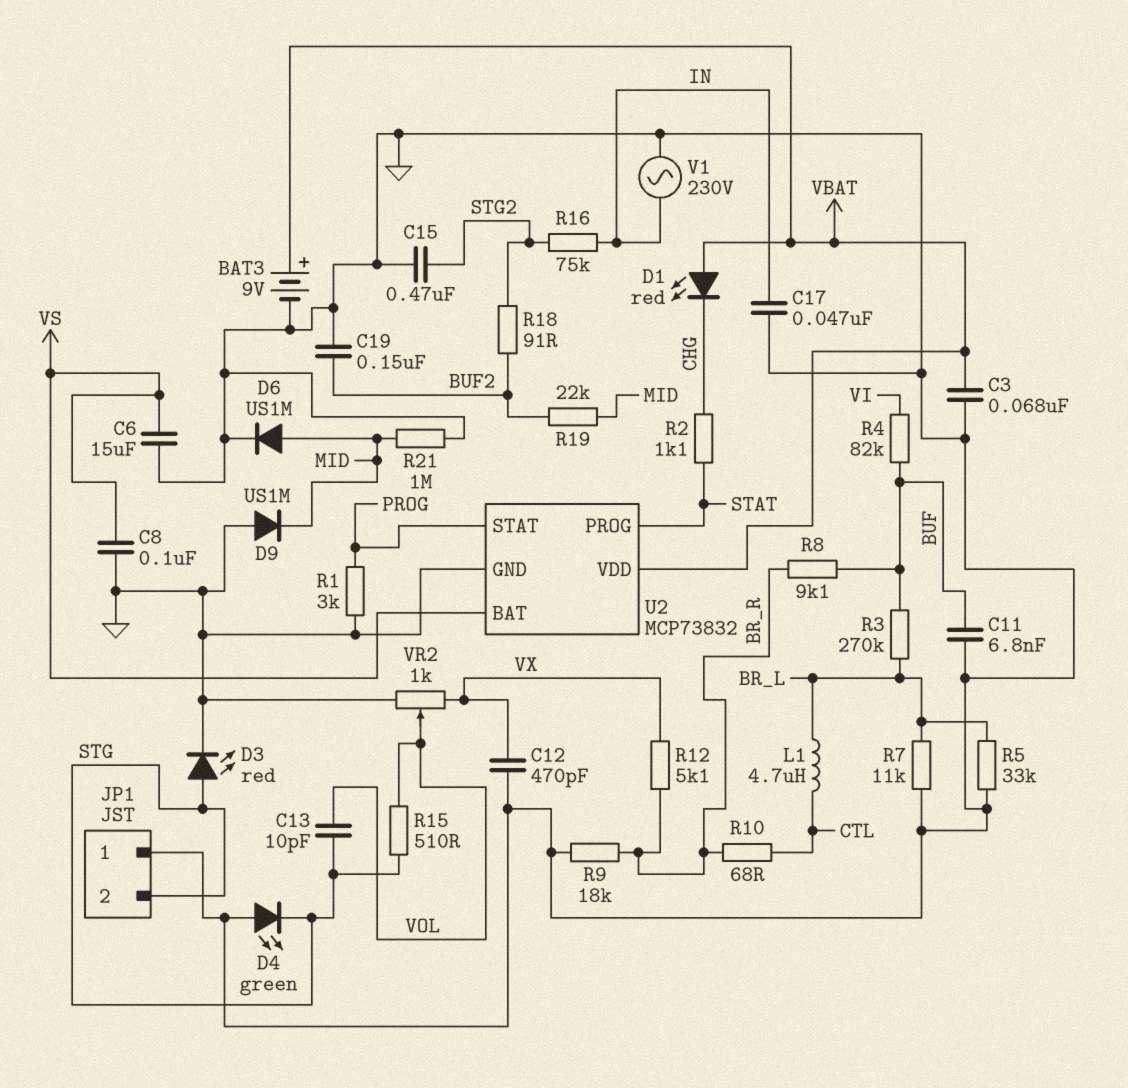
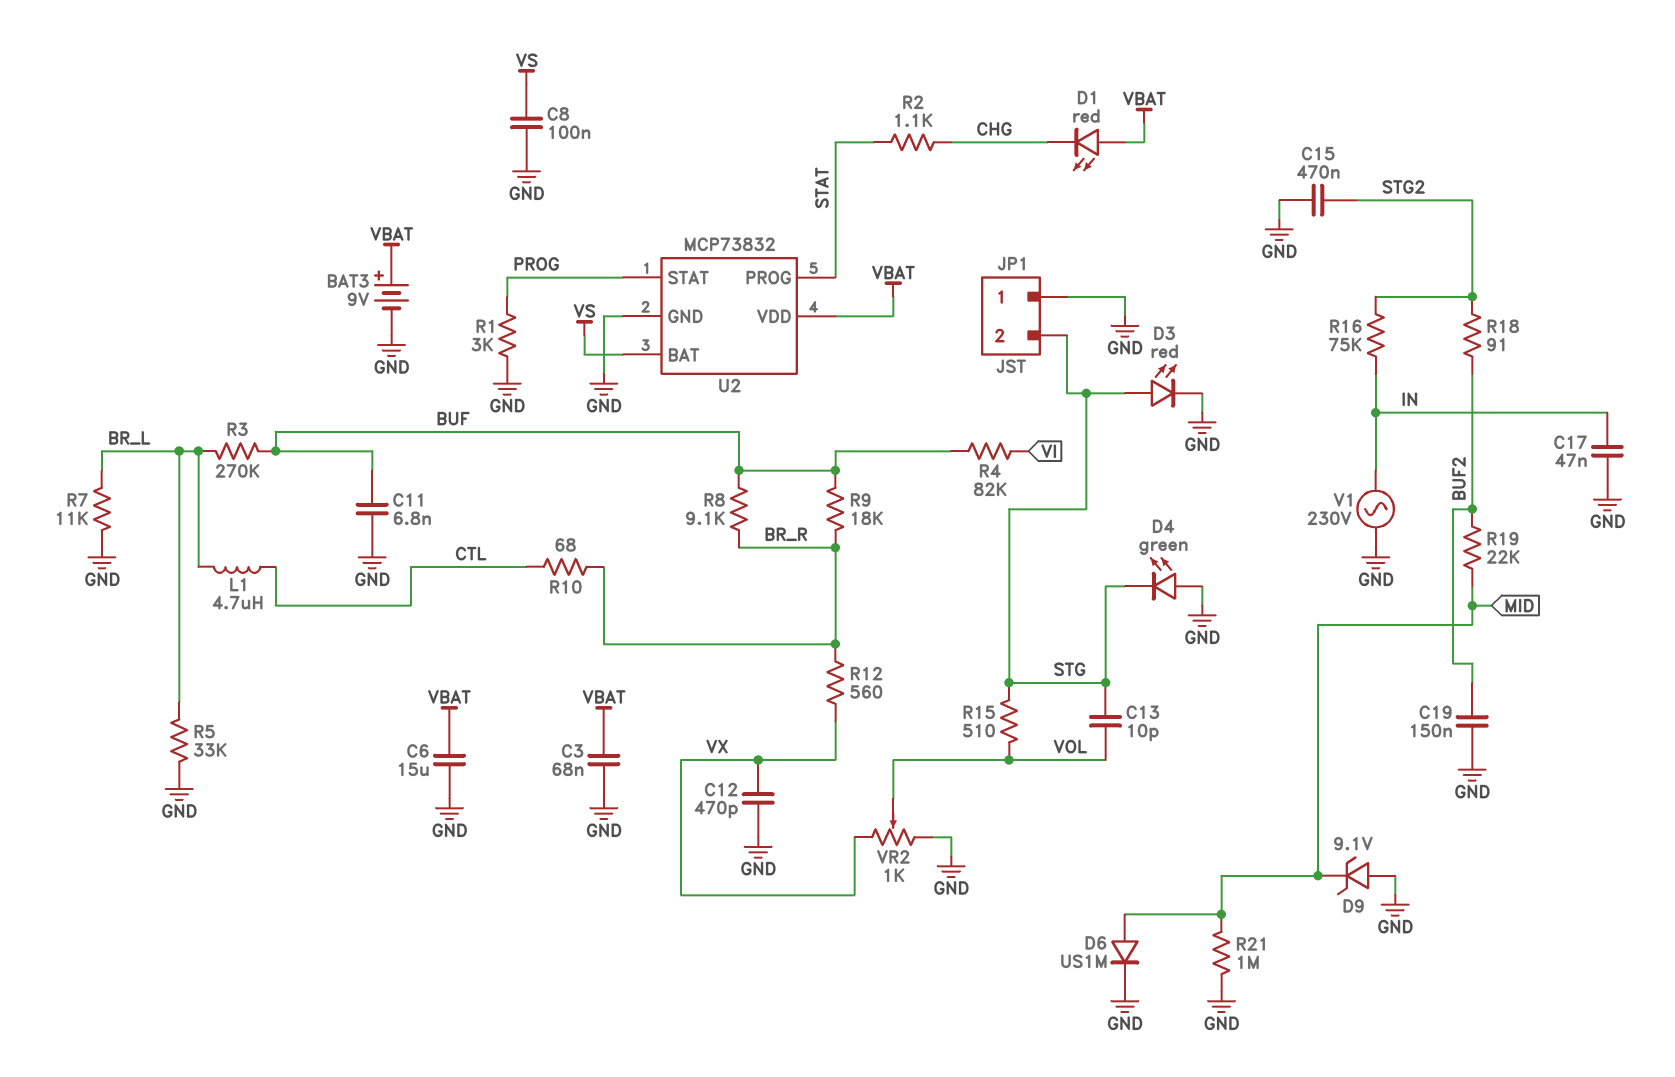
C6: 15uF (GND, VS) -> 15uF (GND, VBAT)
D9: diode US1M (A GND, K MID) -> zener 9.1V (A GND, K MID)
R9: 18k (BR_R, GND) -> 18k (BR_R, BUF)
R12: 5.1k (BR_R, VX) -> 560 (BR_R, VX)

